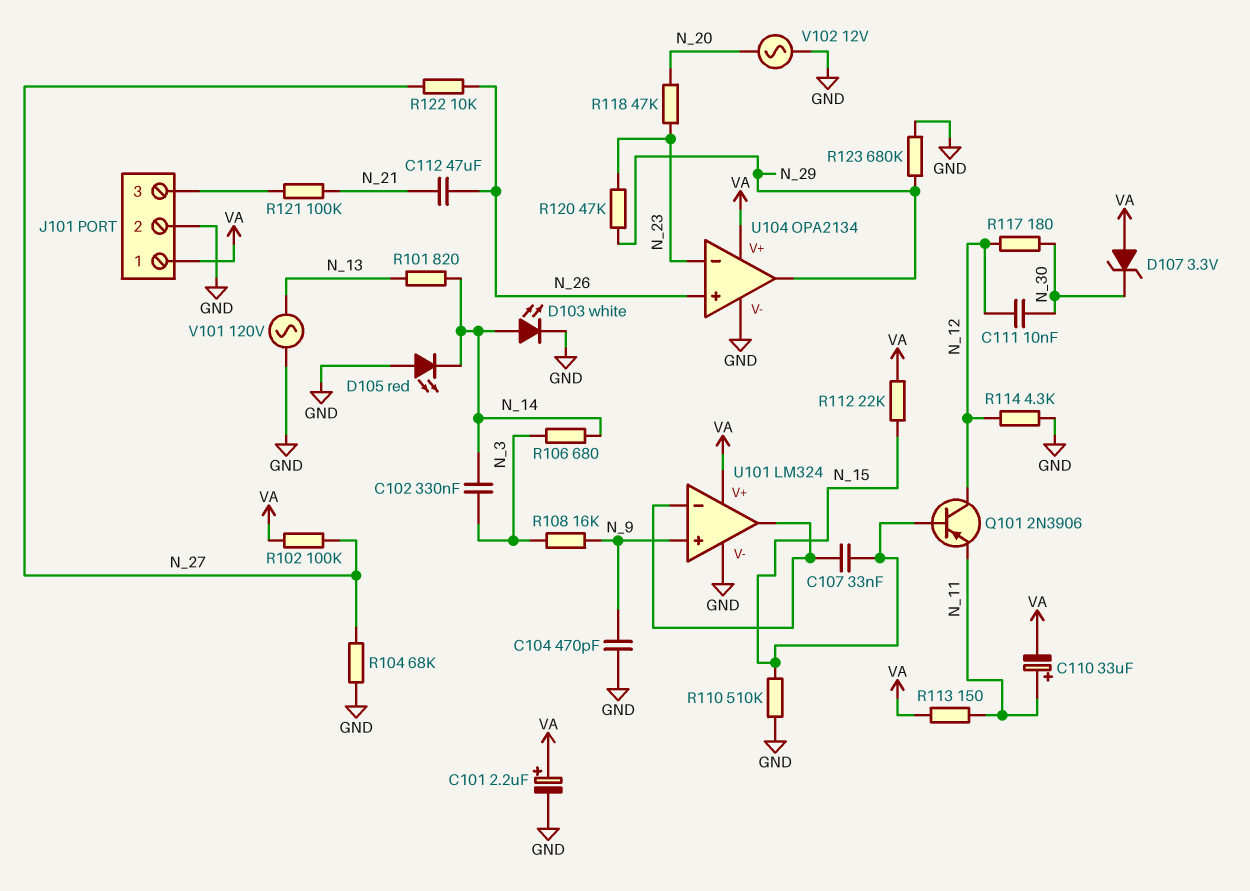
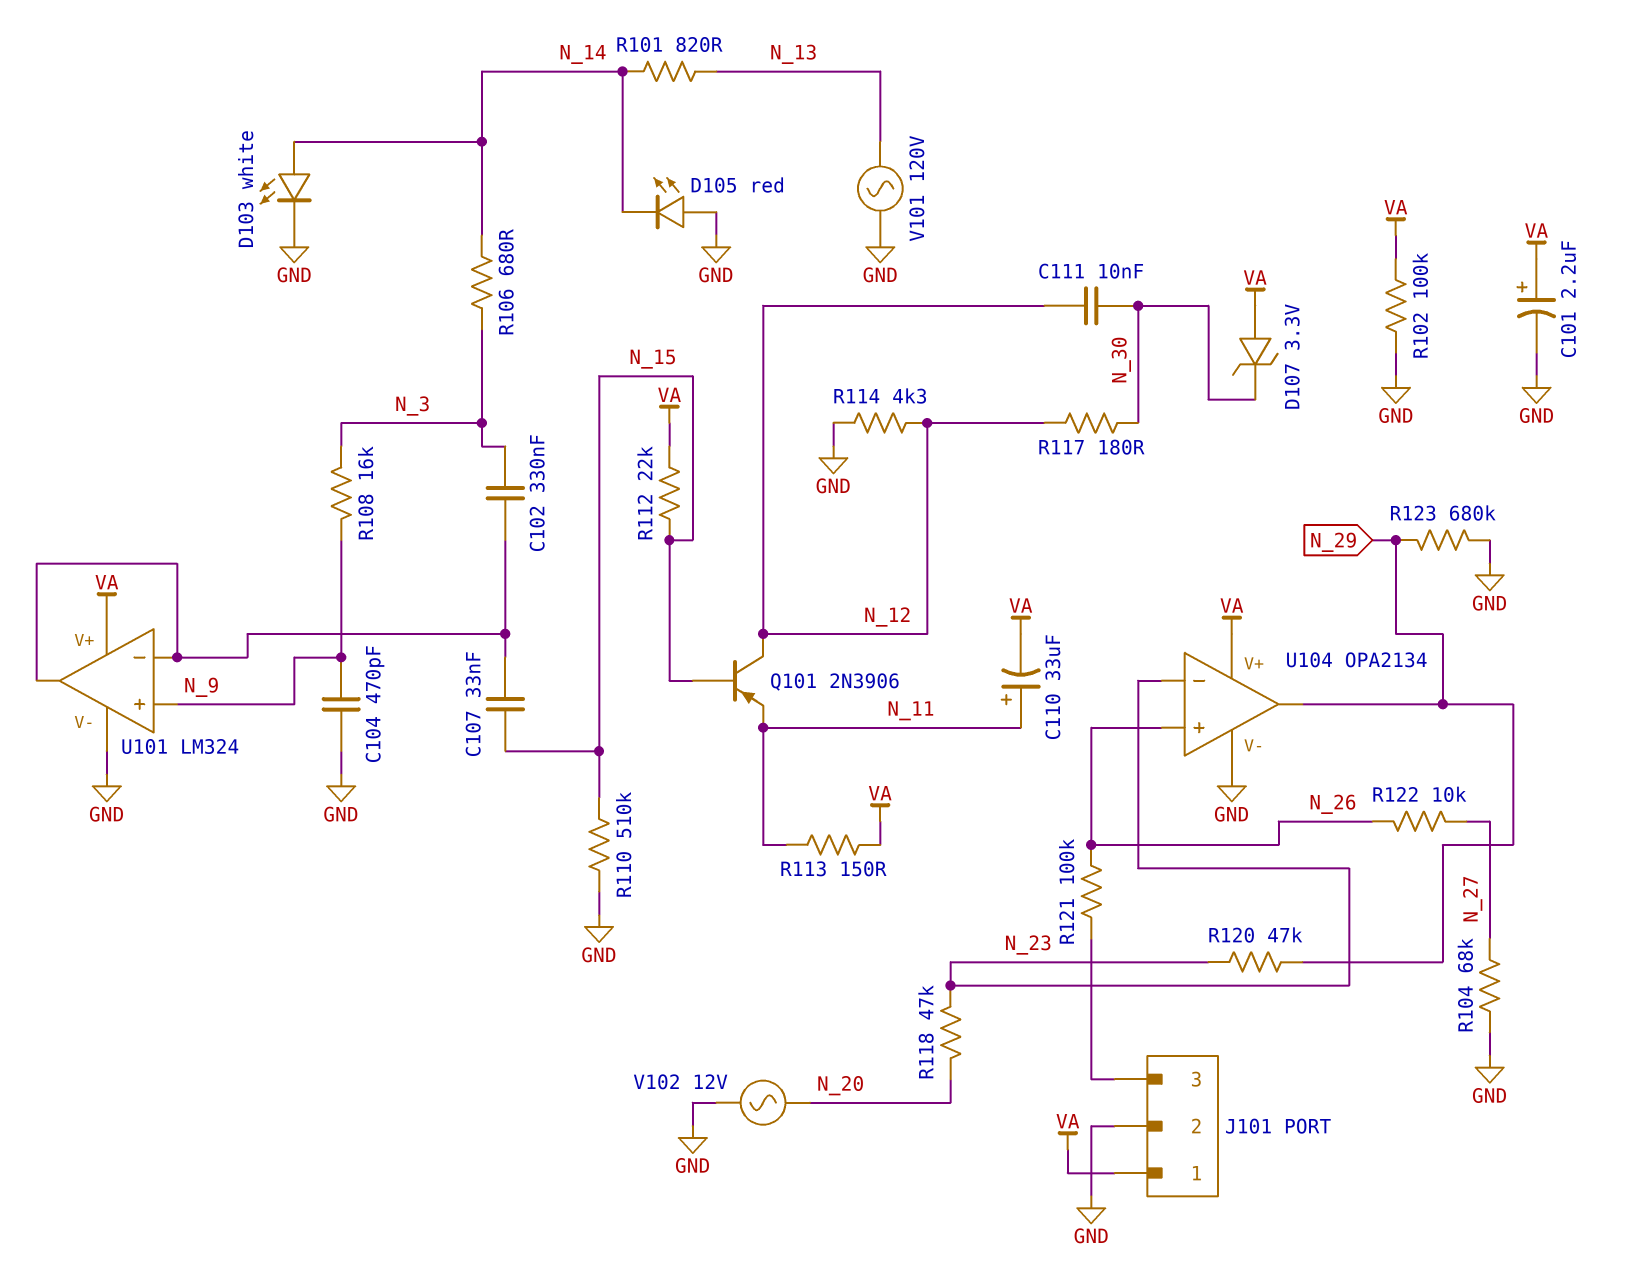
C102: 330nF (N_3, N_14) -> 330nF (N_3, U101/in-)
C112: 47uF (N_21, N_26) -> none
R102: 100k (N_27, VA) -> 100k (GND, VA)
R121: 100k (J101/3, N_21) -> 100k (J101/3, N_26)

